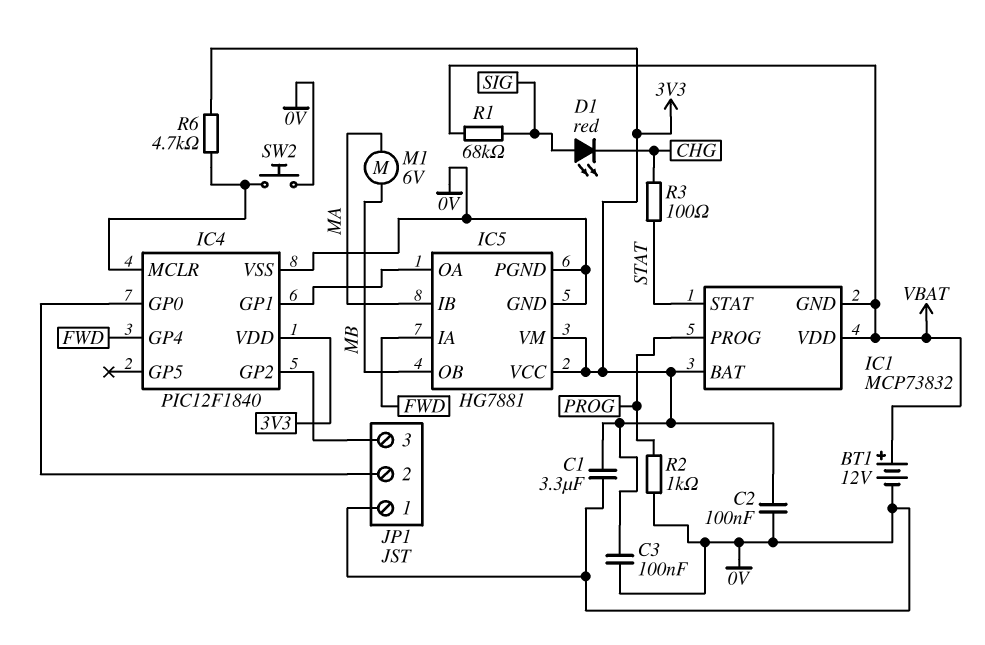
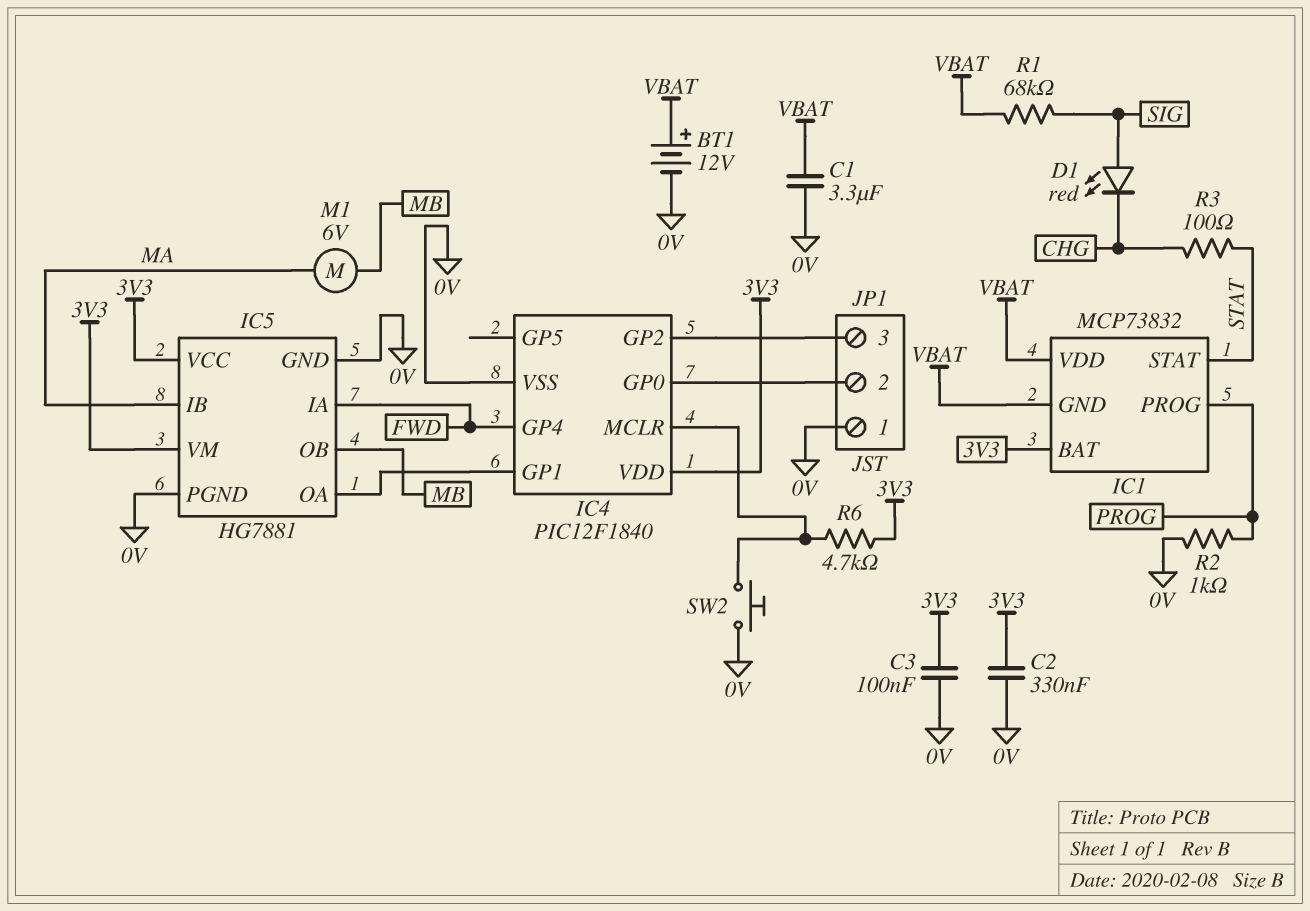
C1: 3.3uF (0V, 3V3) -> 3.3uF (0V, VBAT)
C2: 100nF (0V, 3V3) -> 330nF (0V, 3V3)

